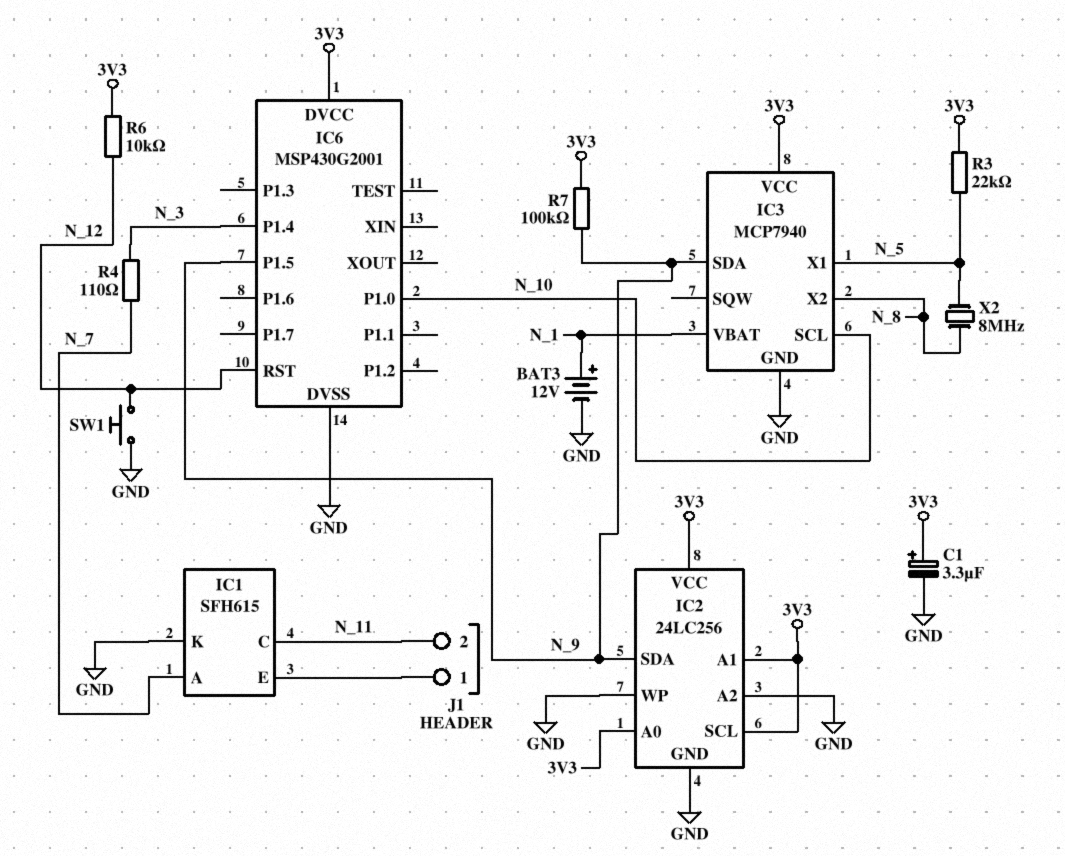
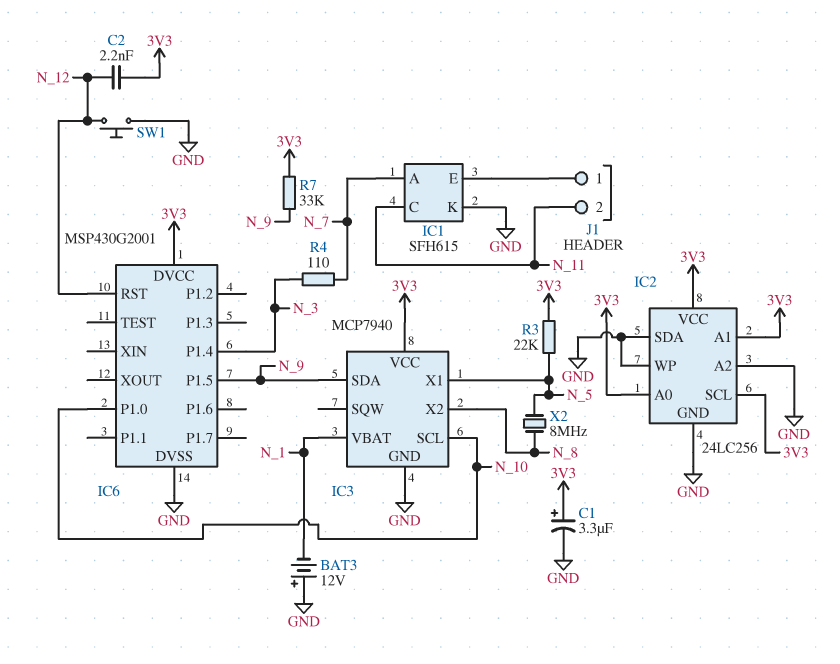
BAT3: 12V (plus N_1, minus GND) -> 12V (plus GND, minus N_1)
C2: none -> 2.2nF (3V3, N_12)
IC2 pin SDA: N_9 -> GND
R6: 10k (3V3, N_12) -> none
R7: 100k (3V3, N_9) -> 33k (3V3, N_9)

